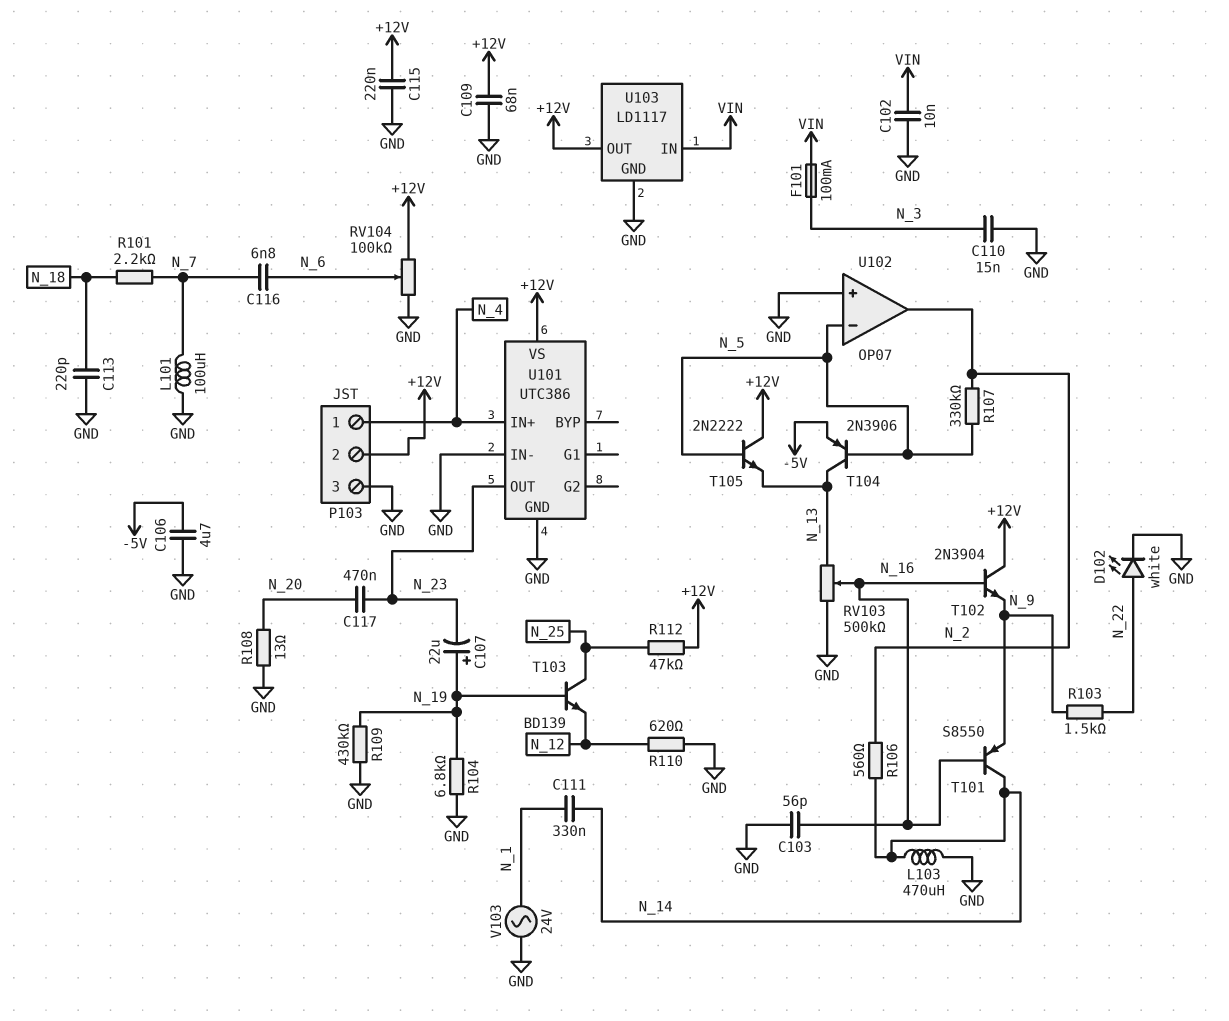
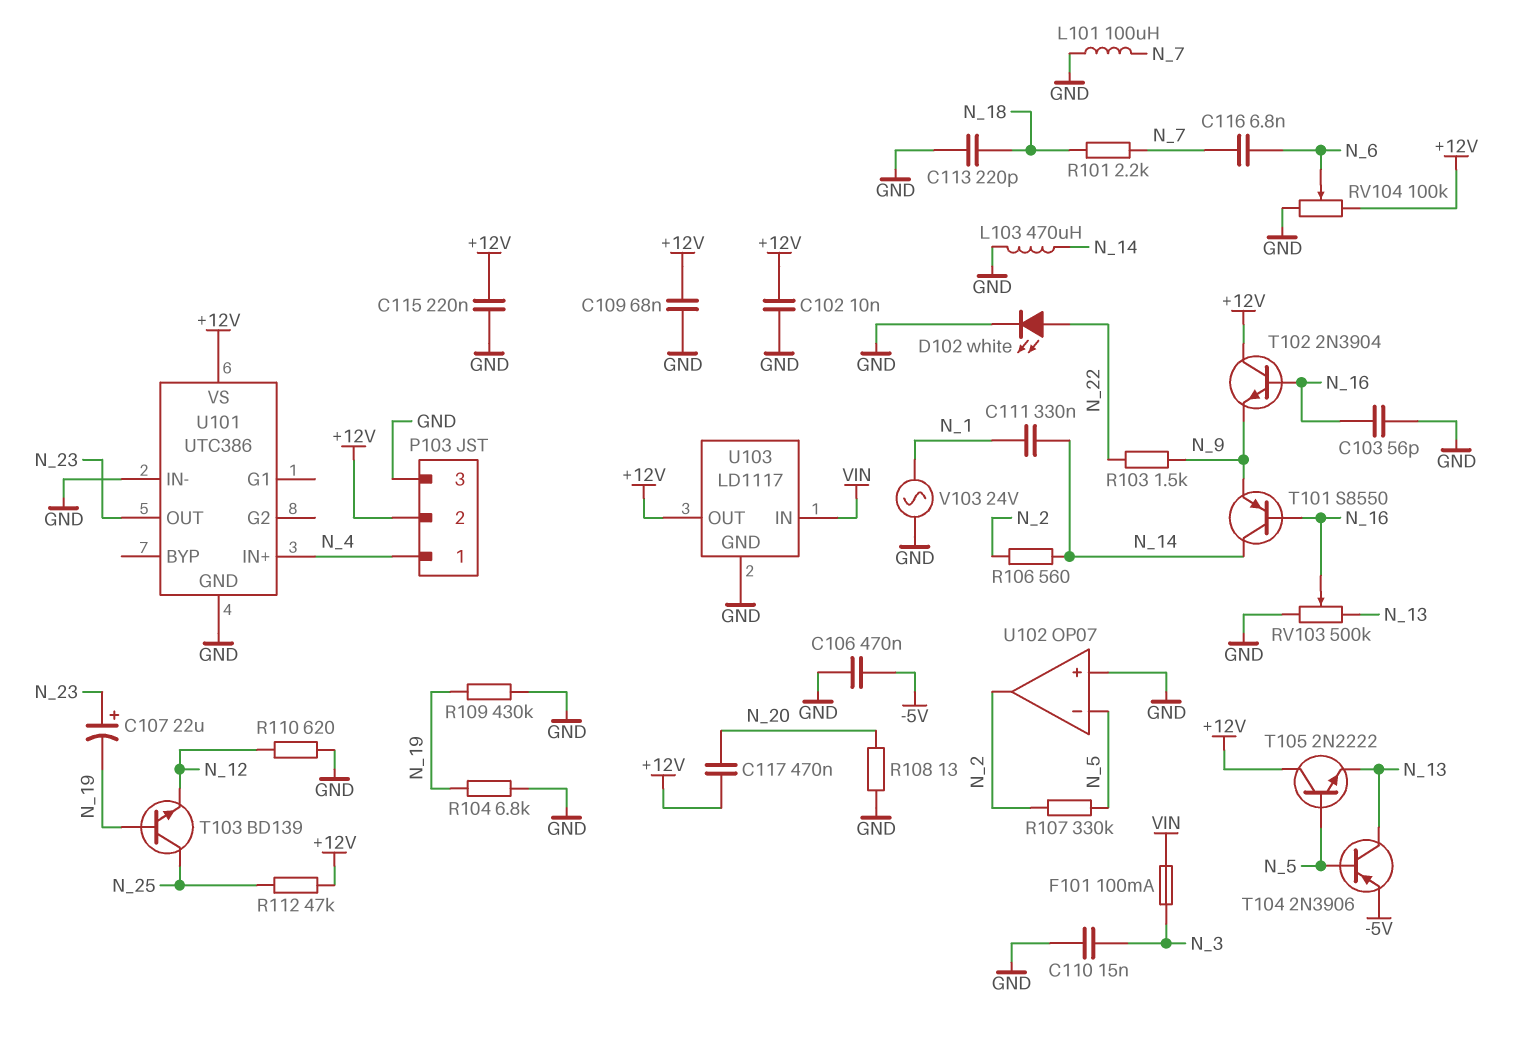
C102: 10nF (GND, VIN) -> 10nF (+12V, GND)
C106: 4.7uF (-5V, GND) -> 470nF (-5V, GND)
C107: 22uF (plus N_19, minus N_23) -> 22uF (plus N_23, minus N_19)
C117: 470nF (N_20, N_23) -> 470nF (+12V, N_20)

